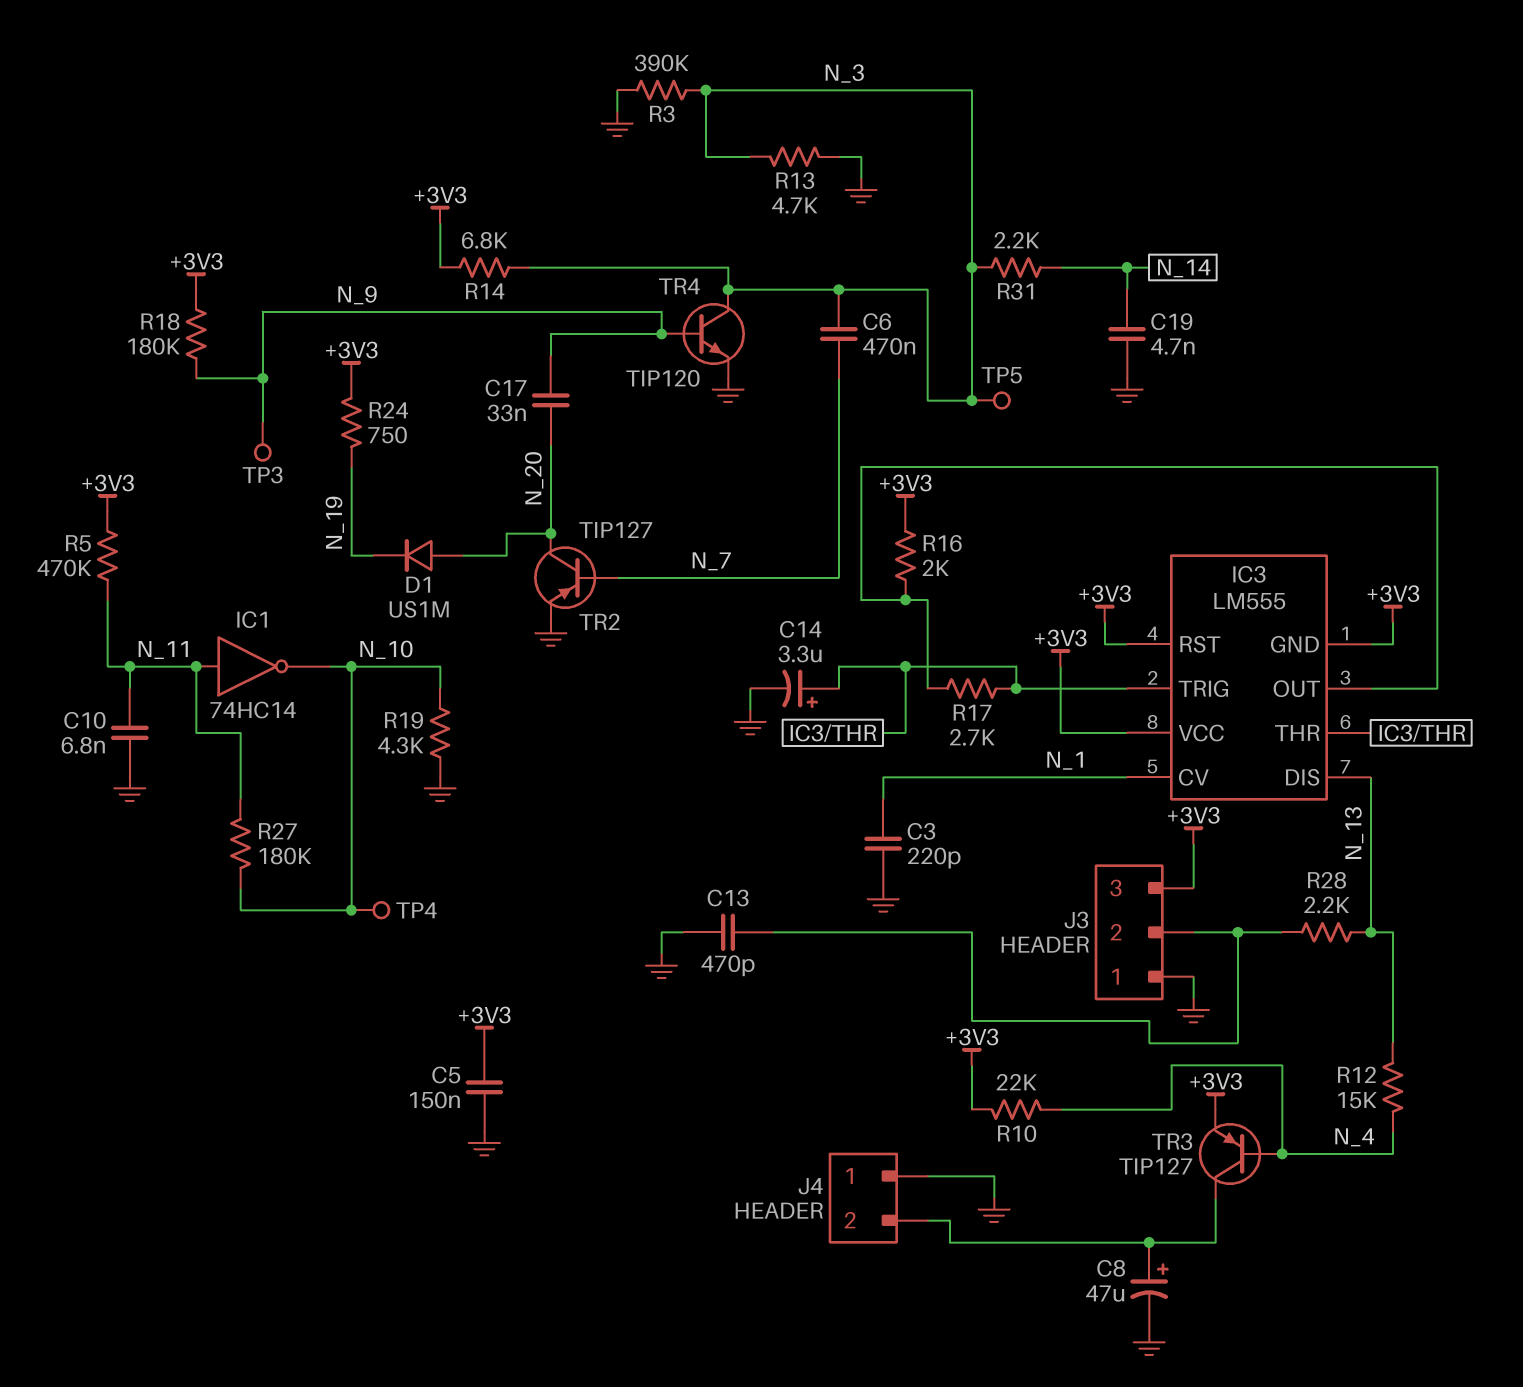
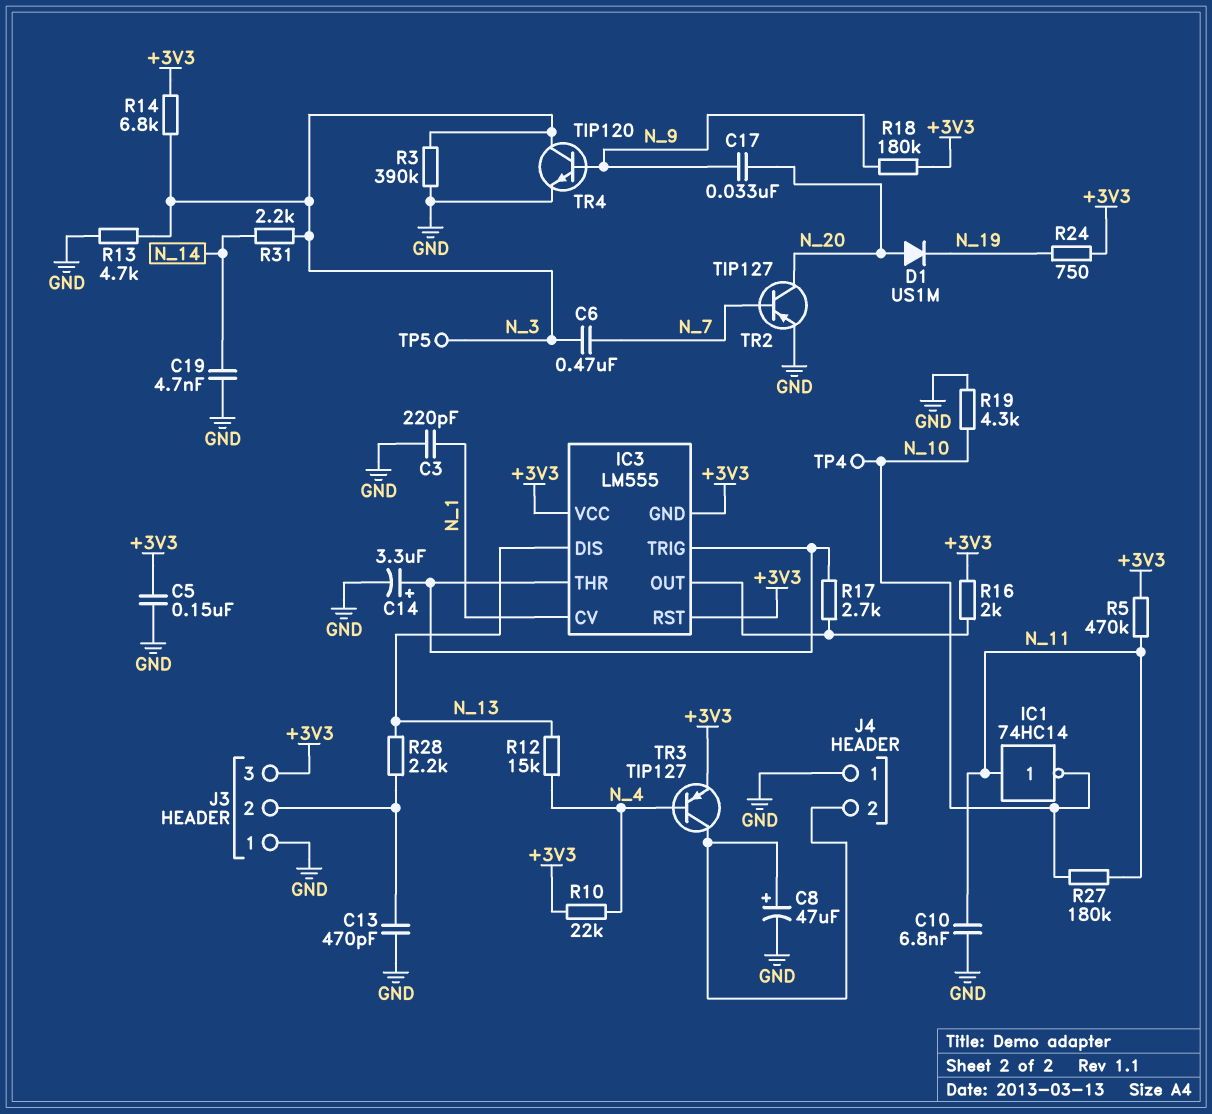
TP3: test point (N_9) -> none

